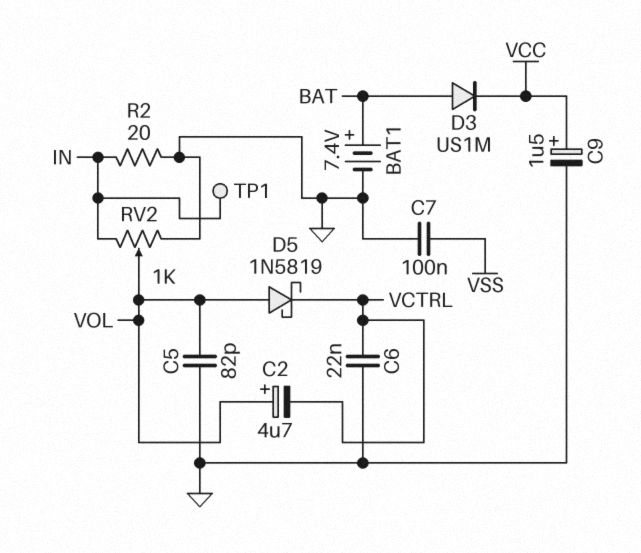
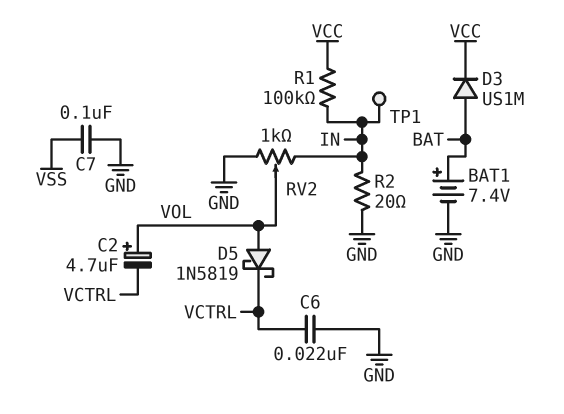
C5: 82pF (GND, VOL) -> none
C9: 1.5uF (plus VCC, minus GND) -> none
R1: none -> 100k (IN, VCC)

